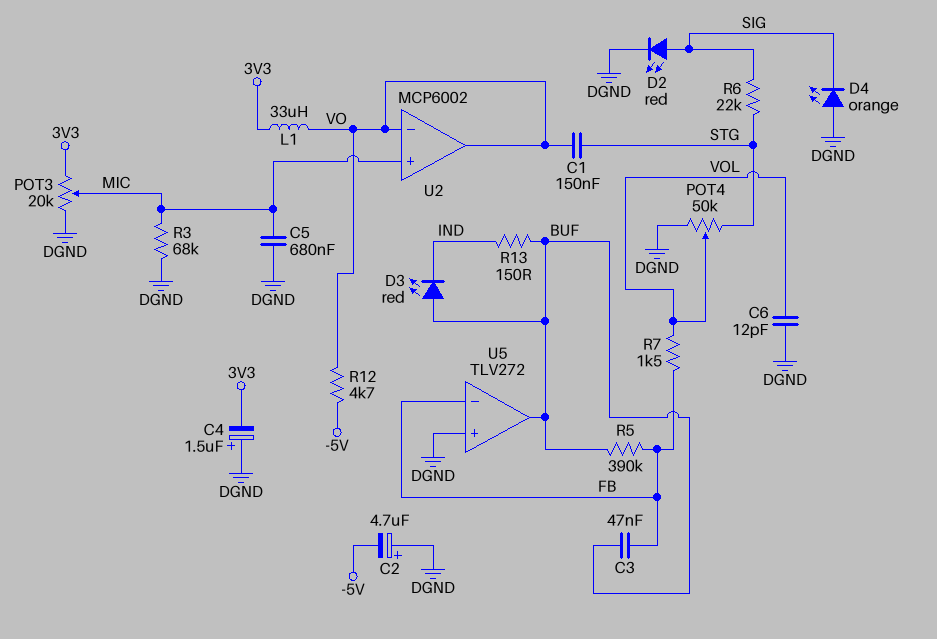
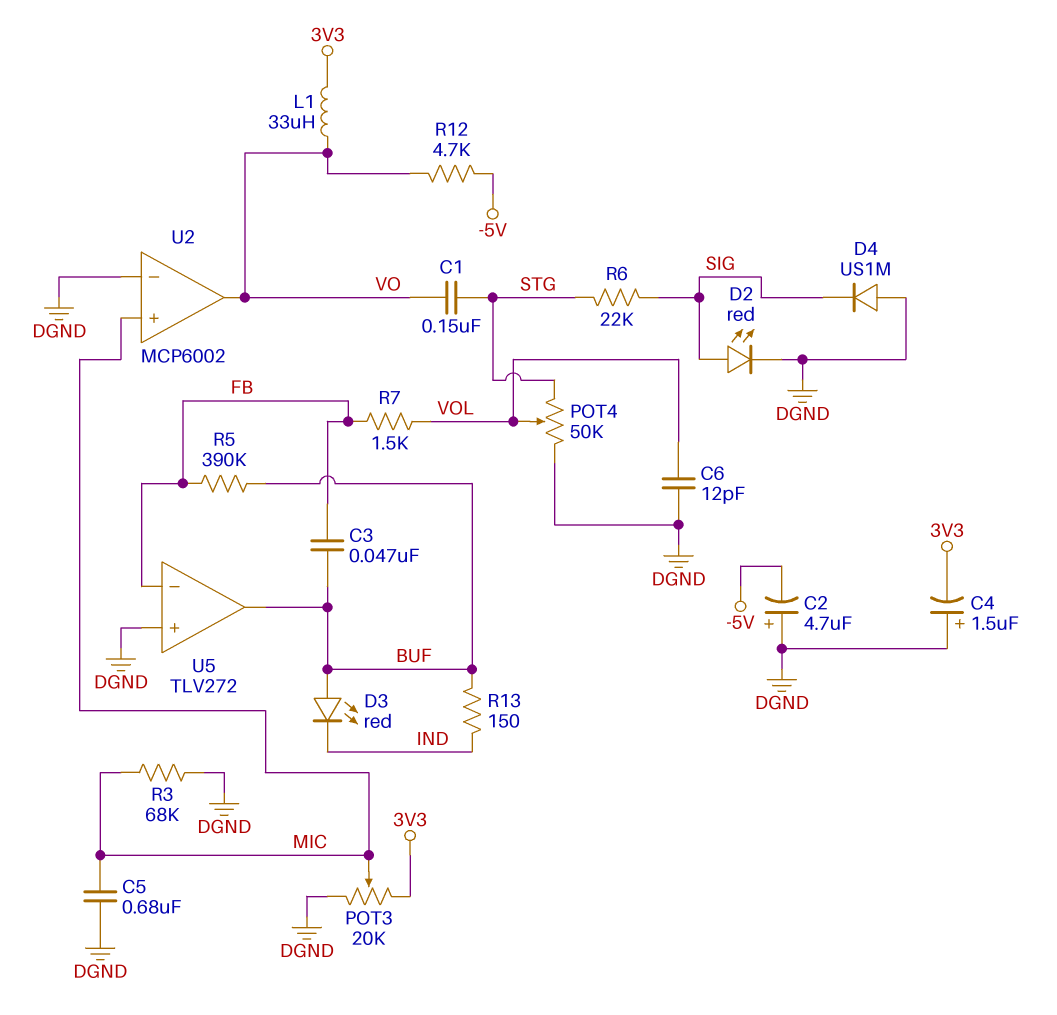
D4: LED orange (A DGND, K SIG) -> diode US1M (A DGND, K SIG)
U2 pin in-: VO -> DGND

